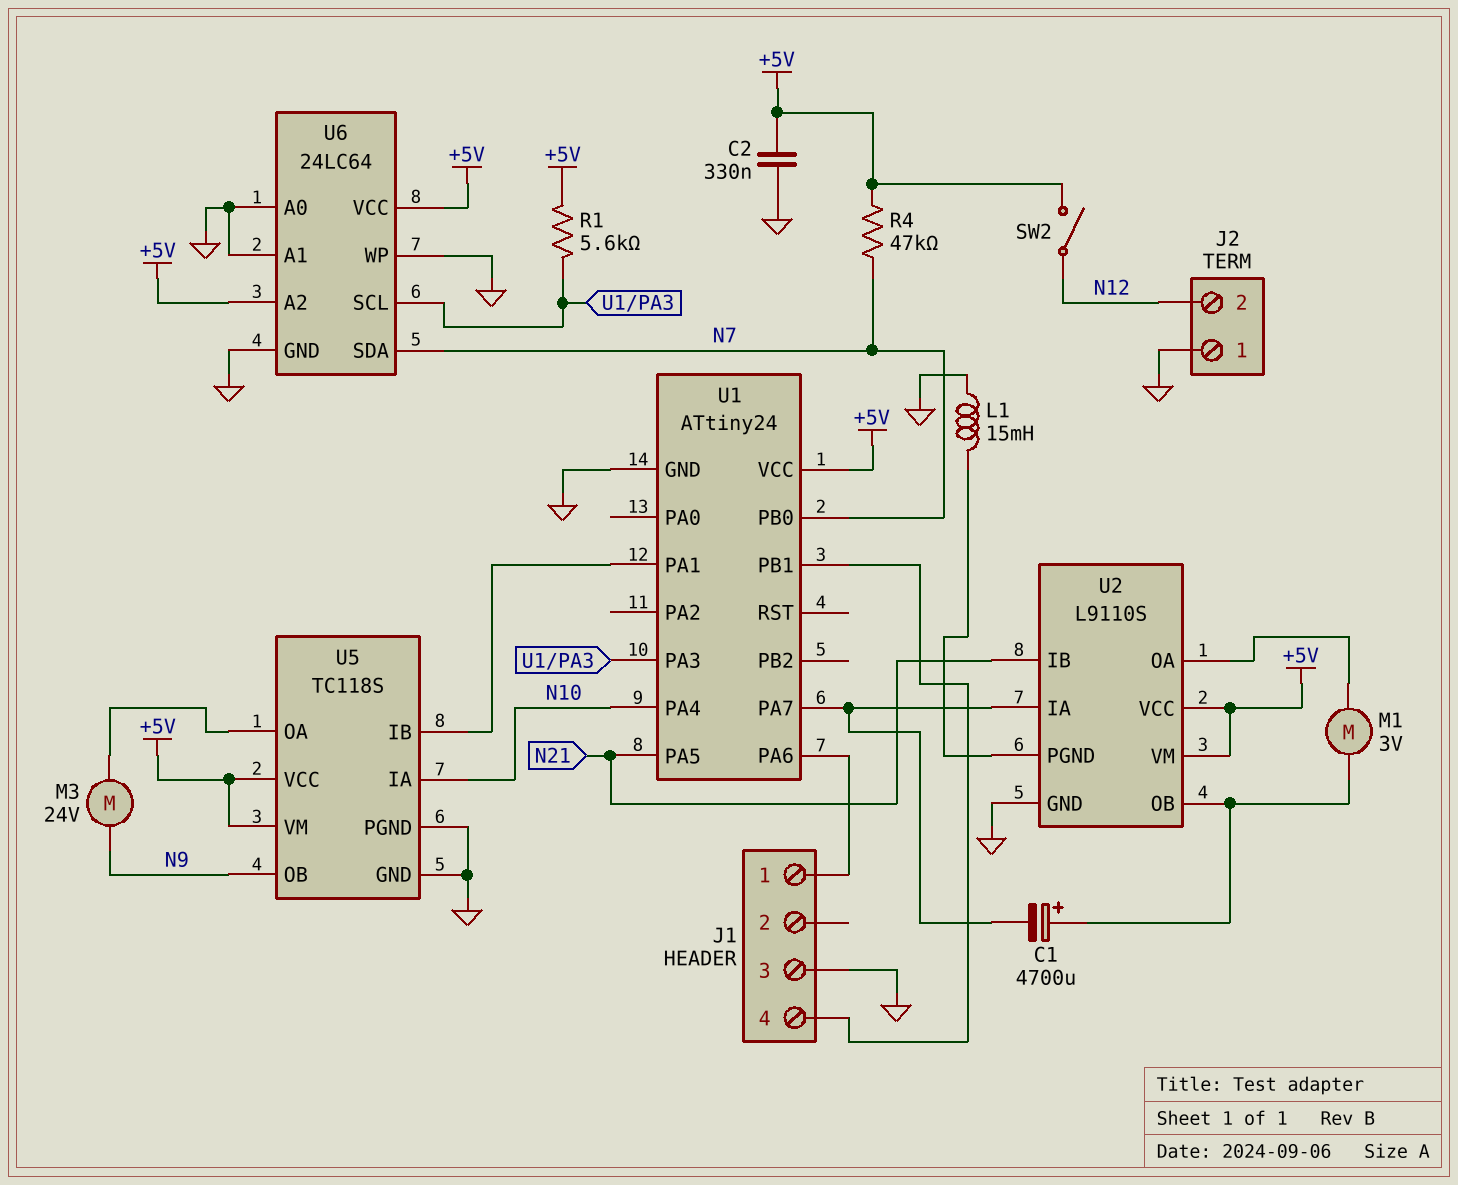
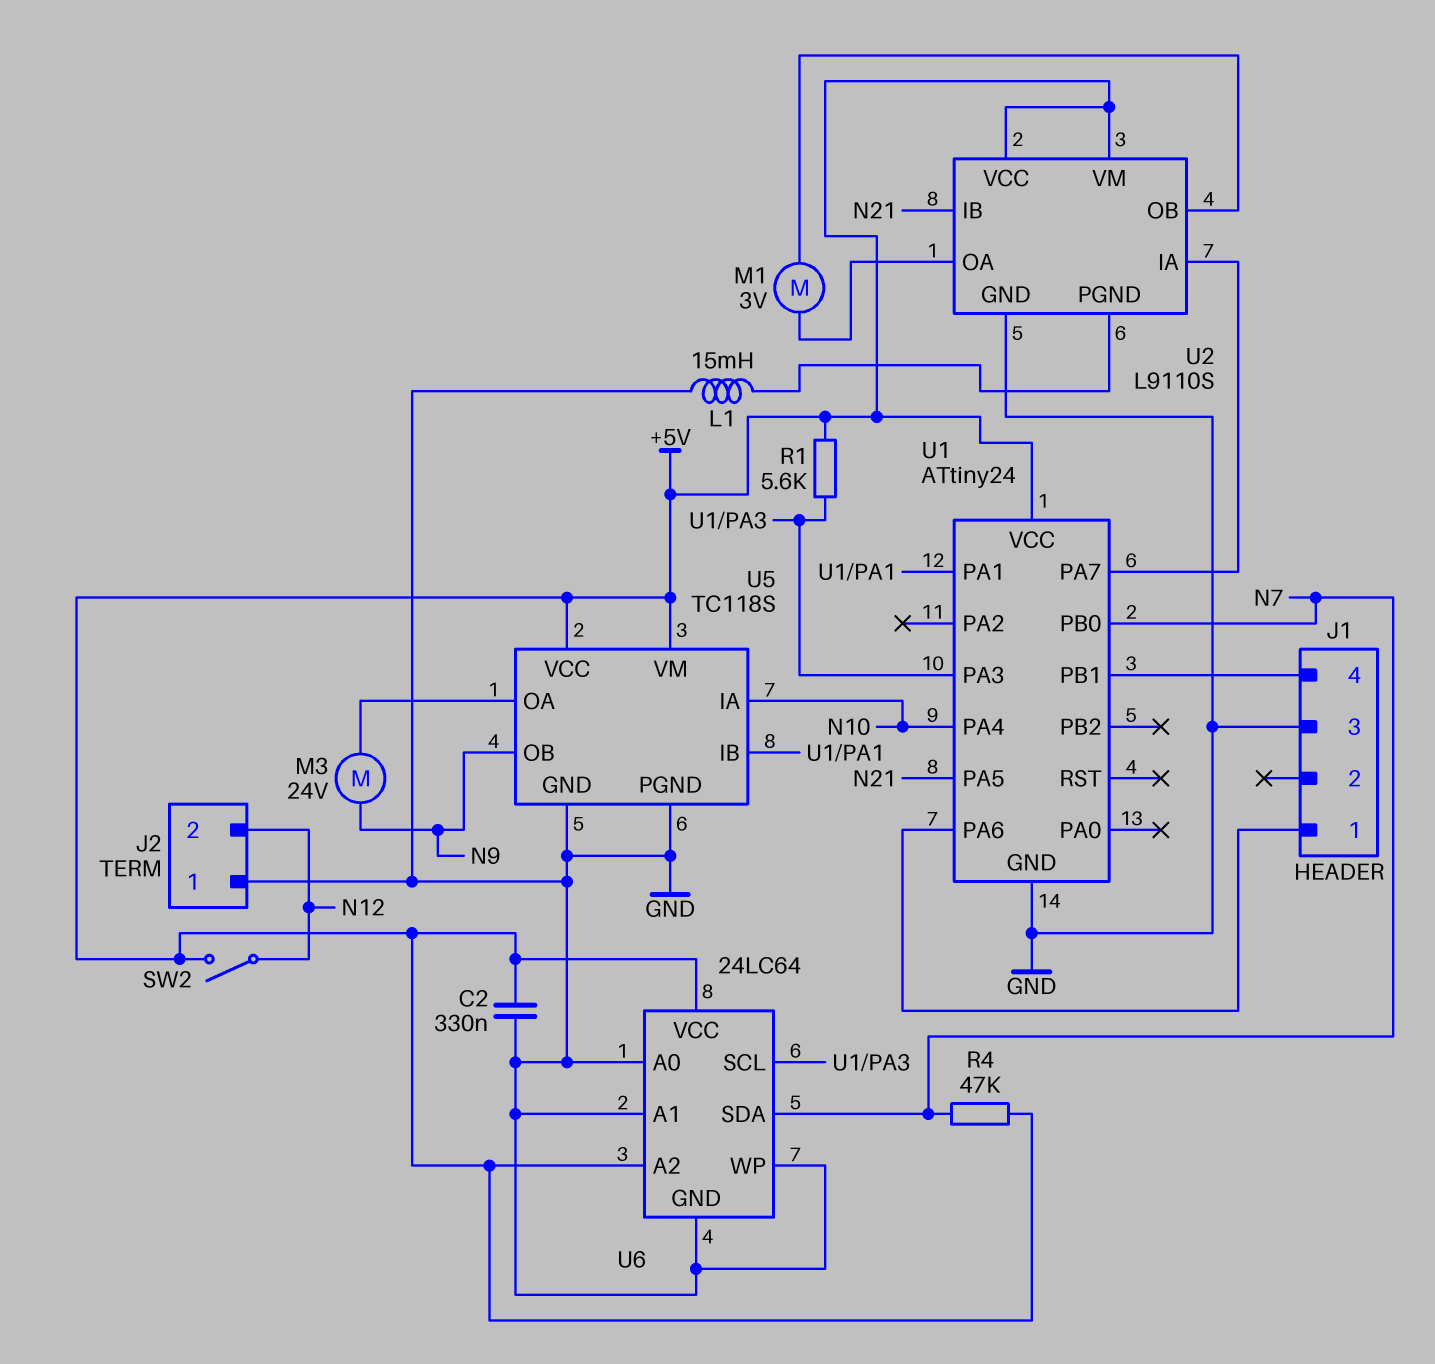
C1: 4700uF (plus U2/OB, minus U1/PA7) -> none

